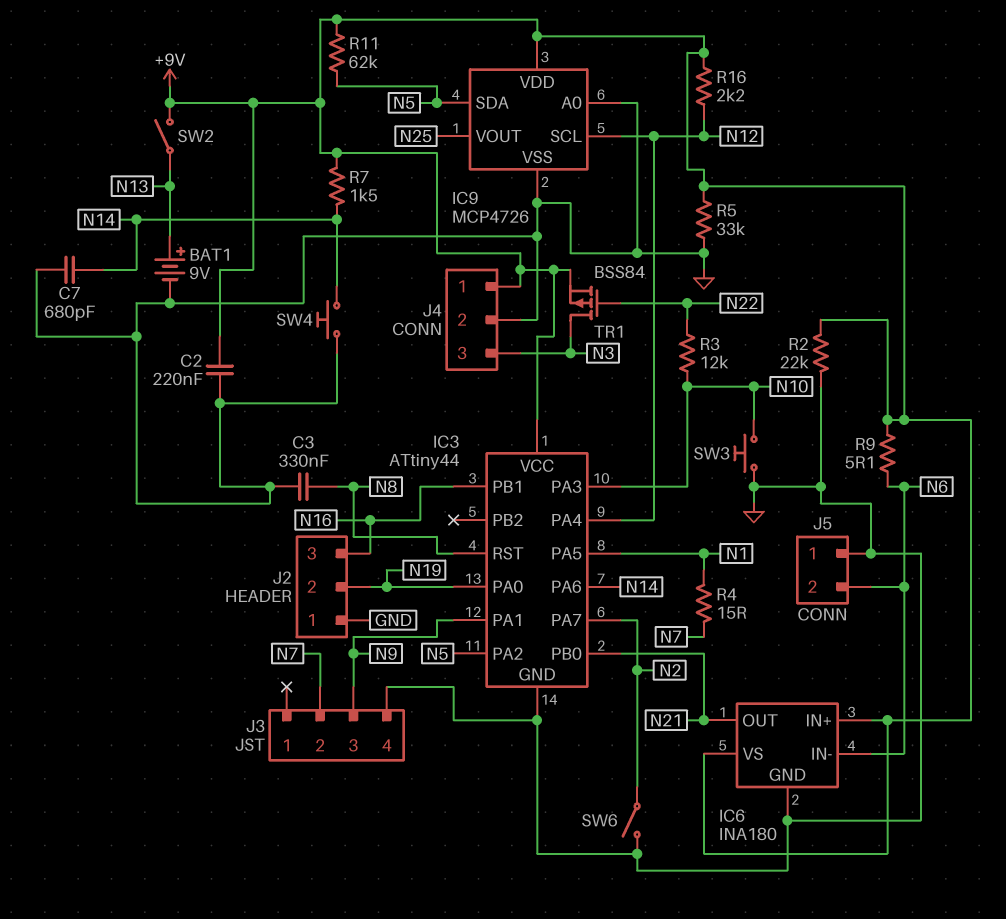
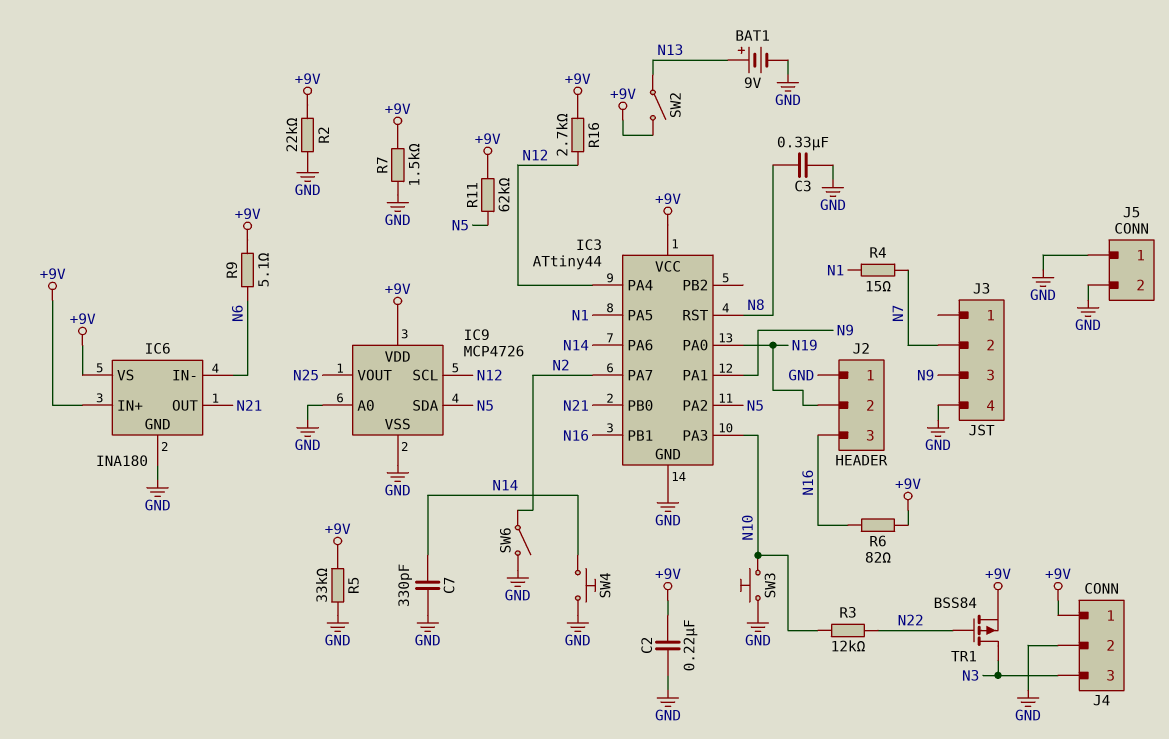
C7: 680pF (GND, N14) -> 330pF (GND, N14)
J5 pin 2: N6 -> GND
R6: none -> 82 (+9V, N16)
R7: 1.5k (+9V, N14) -> 1.5k (+9V, GND)
R16: 2.2k (+9V, N12) -> 2.7k (+9V, N12)

